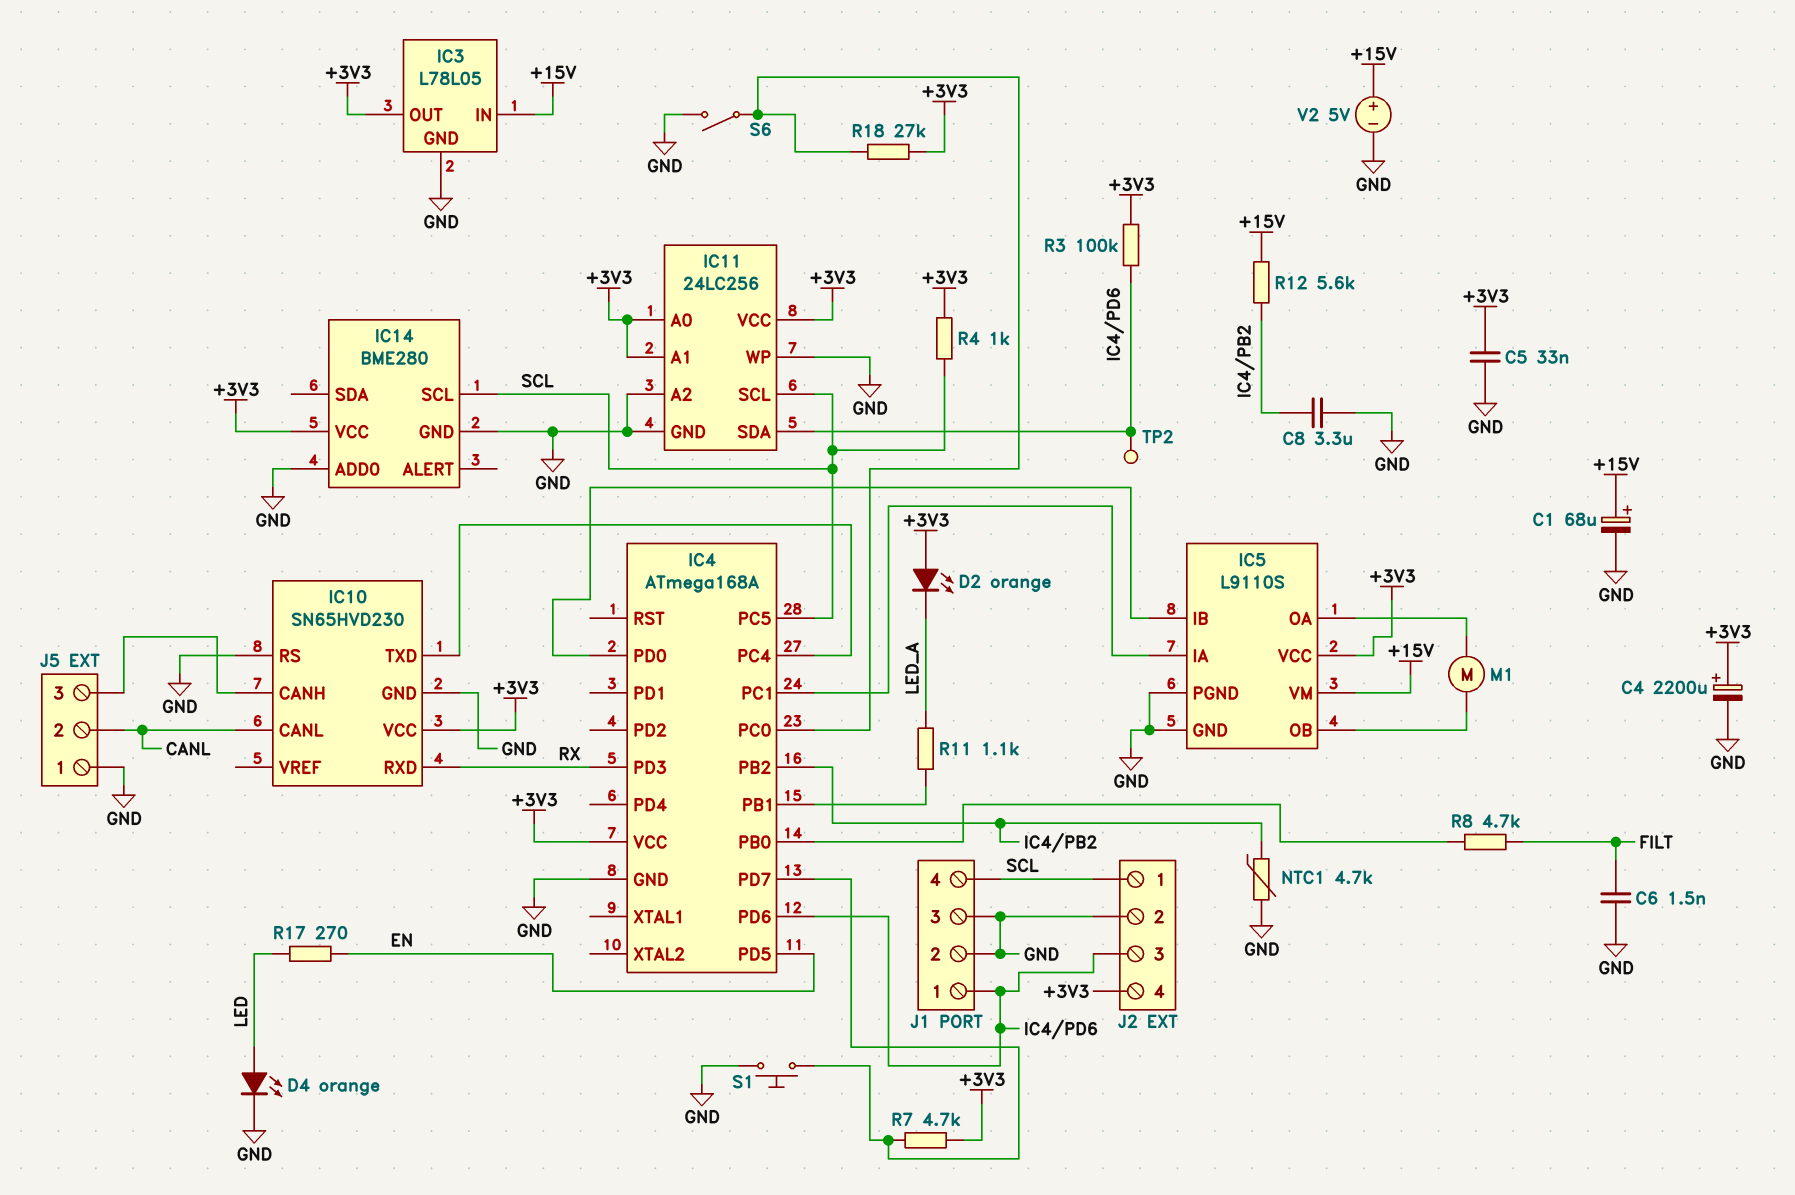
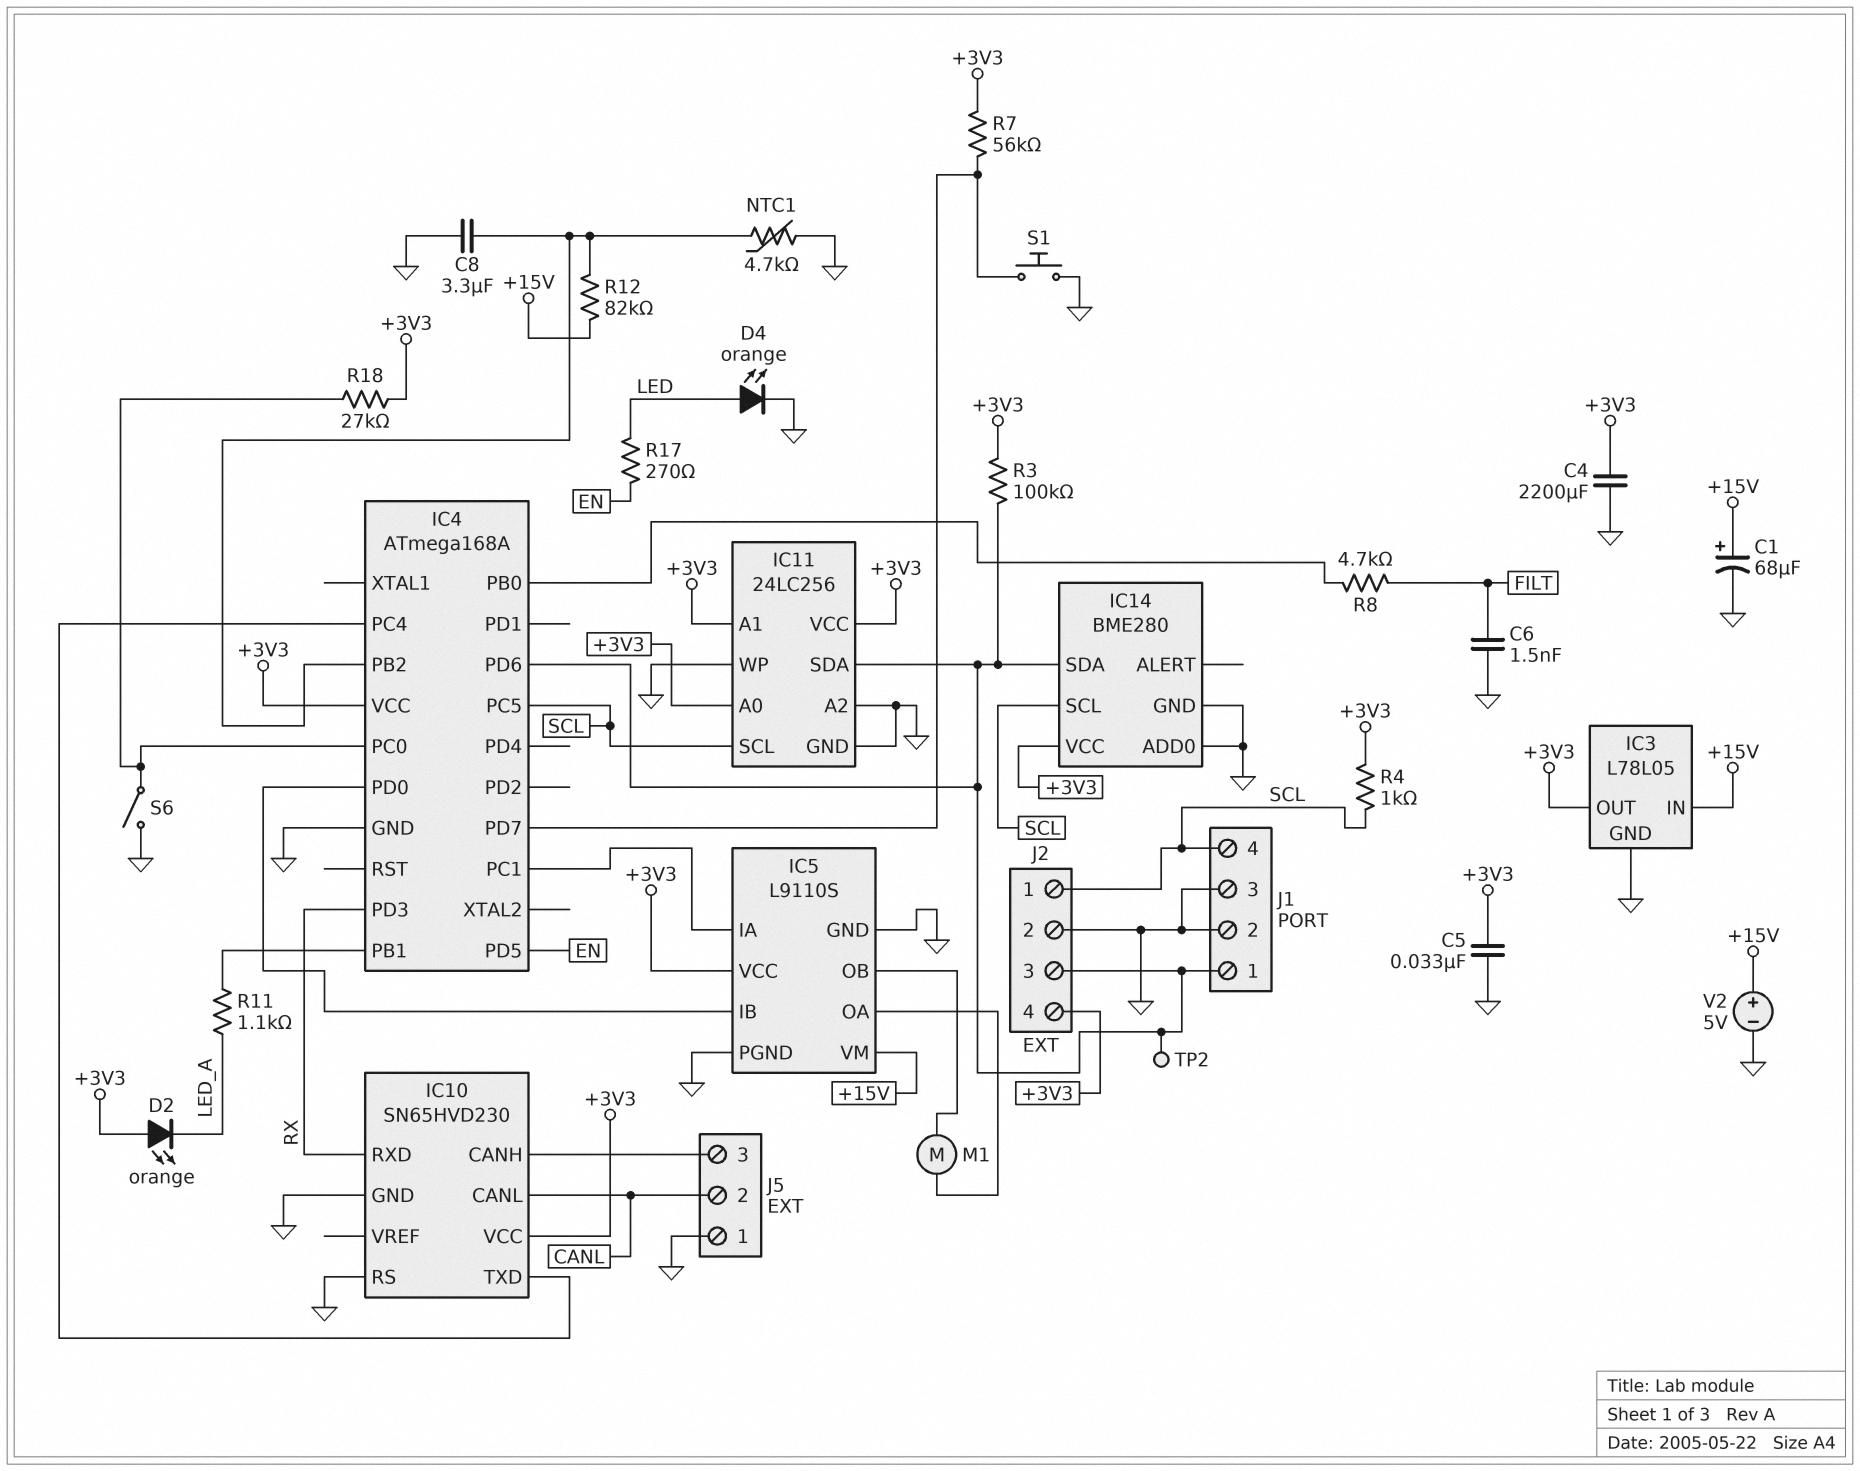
C4: 2200uF (plus +3V3, minus GND) -> 2200uF (+3V3, GND)
IC14 pin SDA: none -> IC4/PD6
R7: 4.7k (+3V3, IC4/PD7) -> 56k (+3V3, IC4/PD7)
R12: 5.6k (+15V, IC4/PB2) -> 82k (+15V, IC4/PB2)

